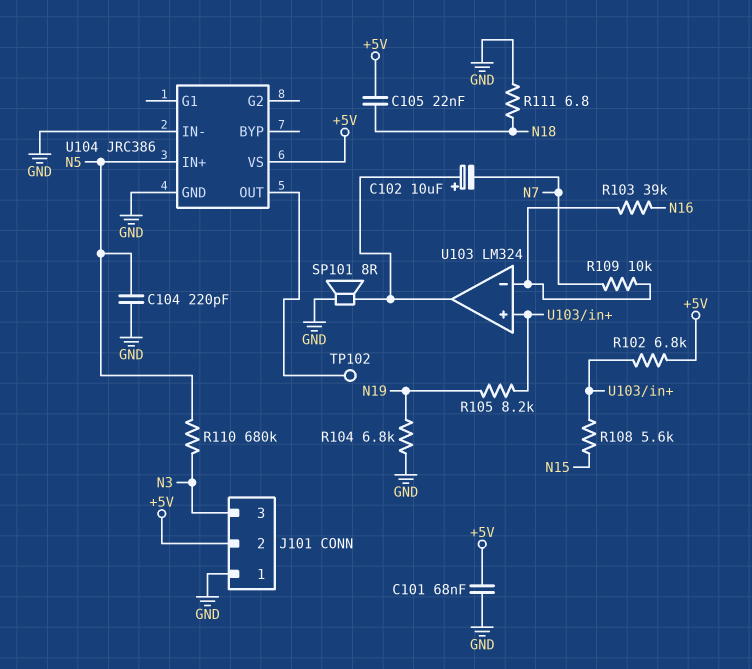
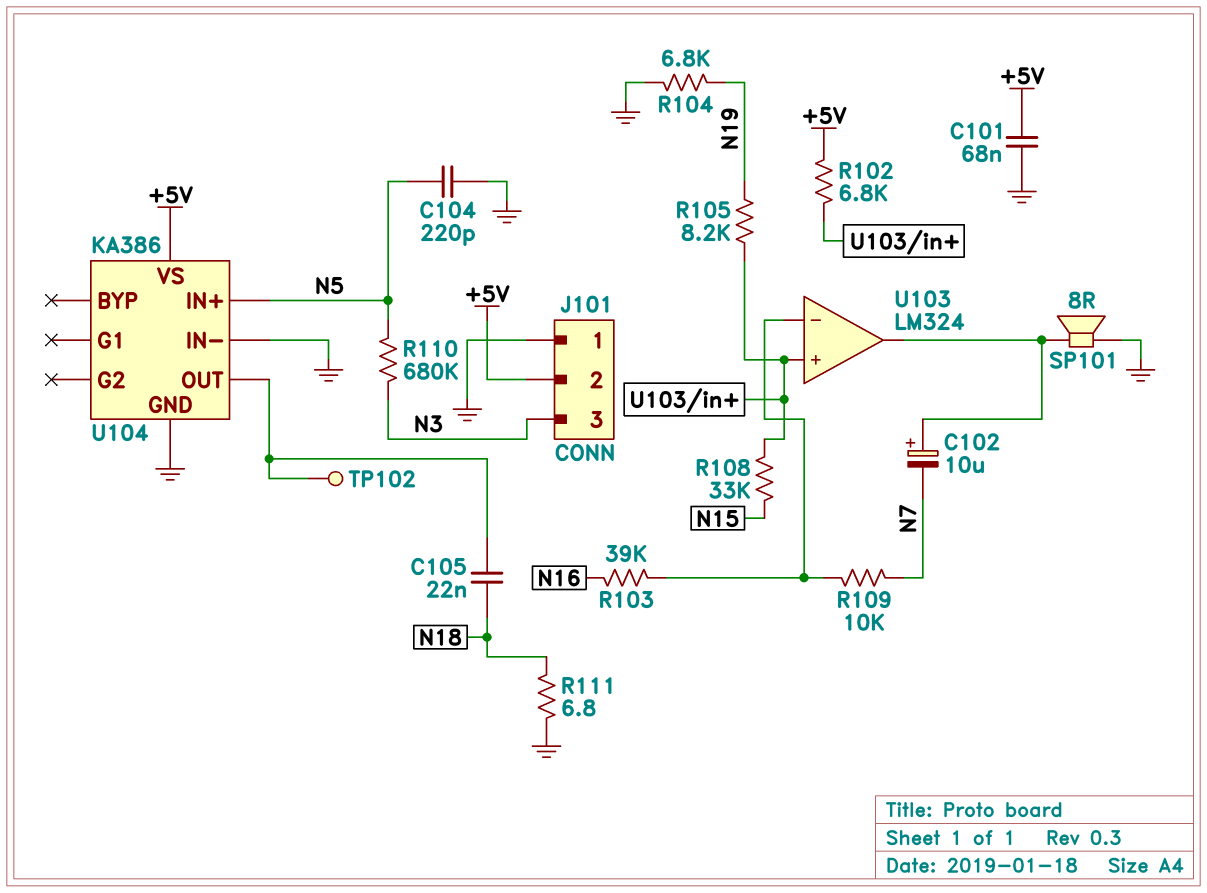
C105: 22nF (+5V, N18) -> 22nF (N18, U104/OUT)
R108: 5.6k (N15, U103/in+) -> 33k (N15, U103/in+)
U104: JRC386 -> KA386

